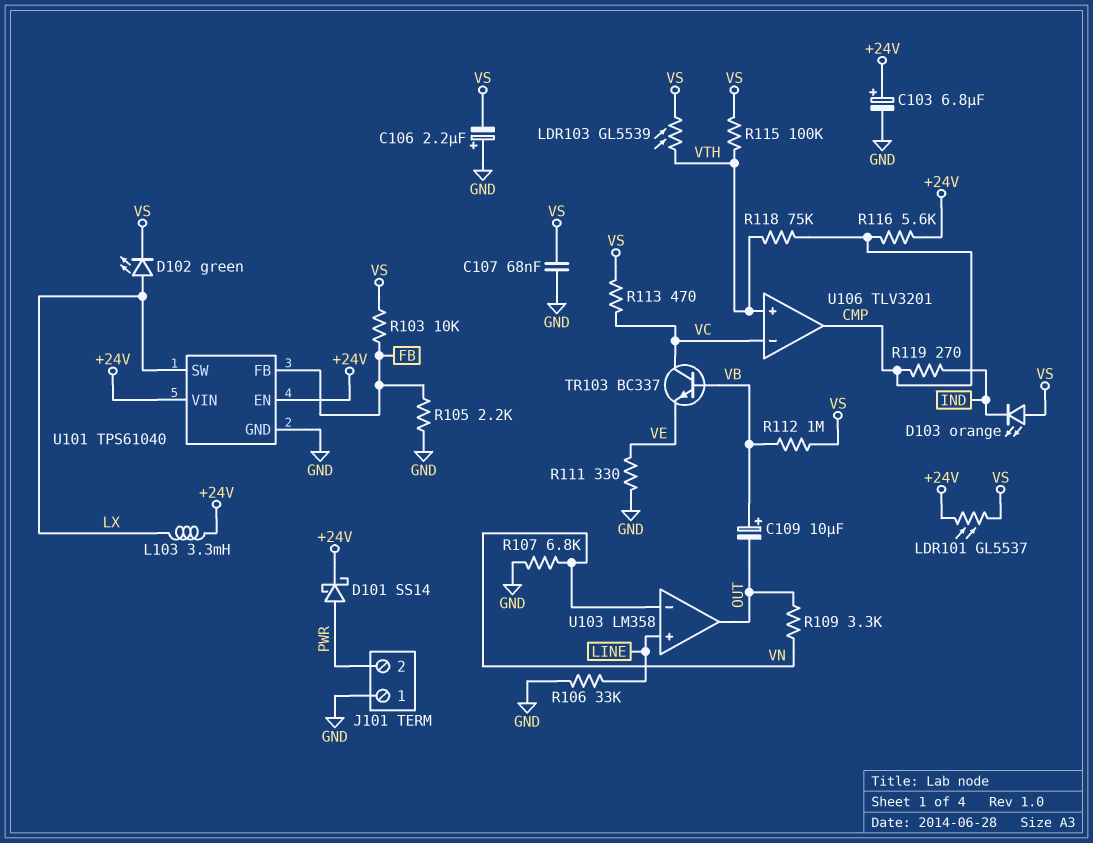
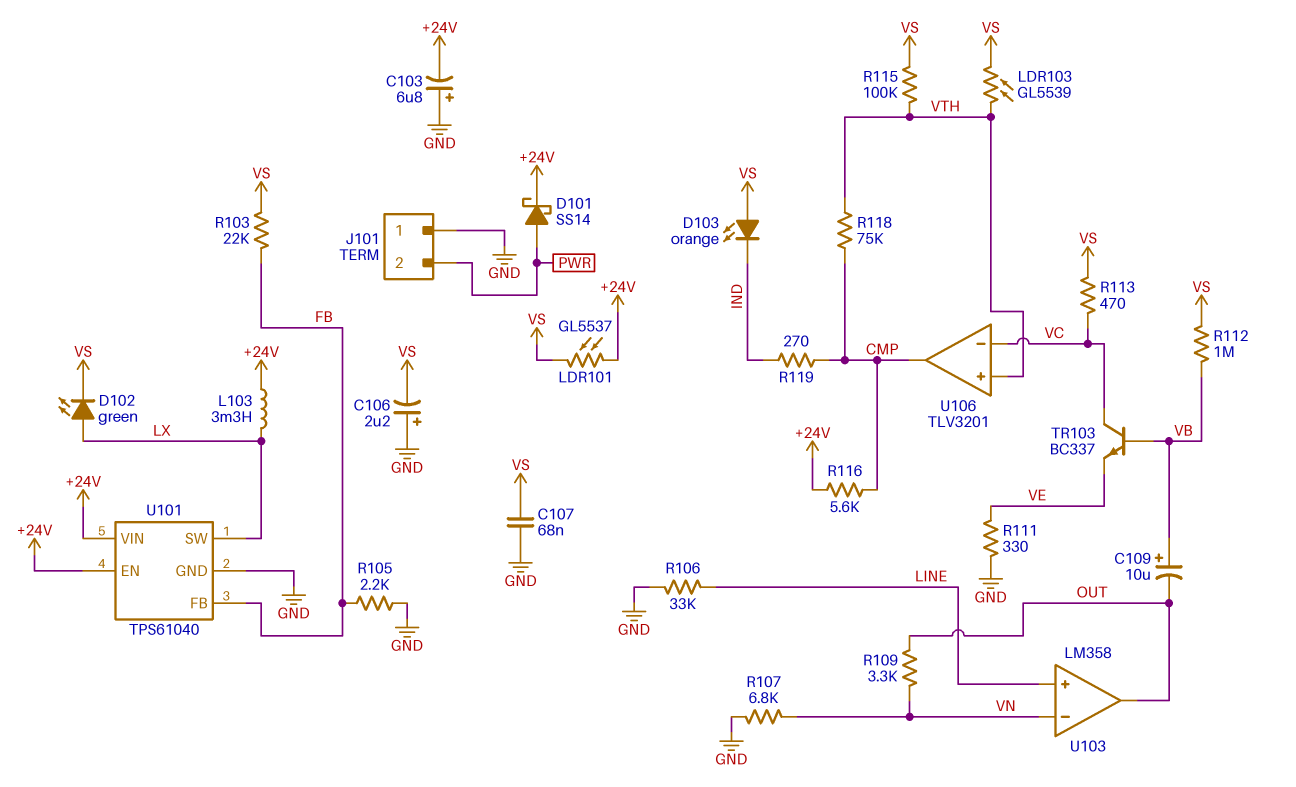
C103: 6.8uF (plus +24V, minus GND) -> 6.8uF (plus GND, minus +24V)
R103: 10k (FB, VS) -> 22k (FB, VS)

